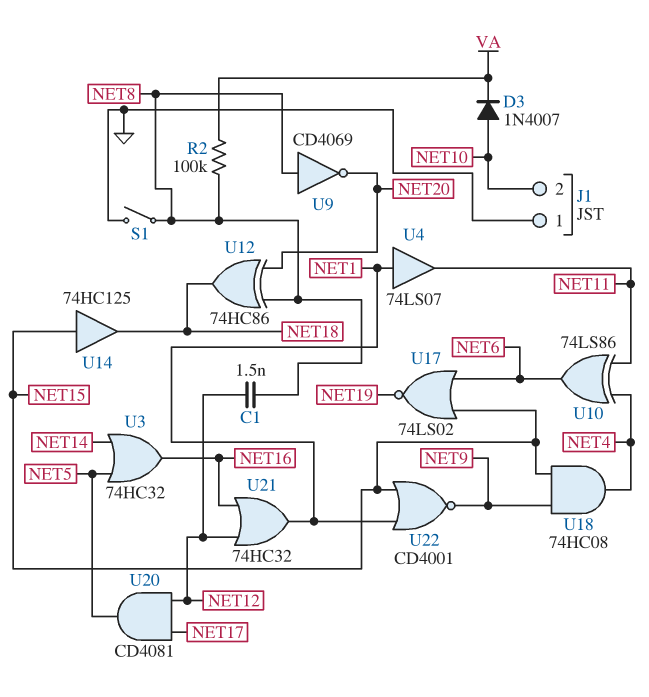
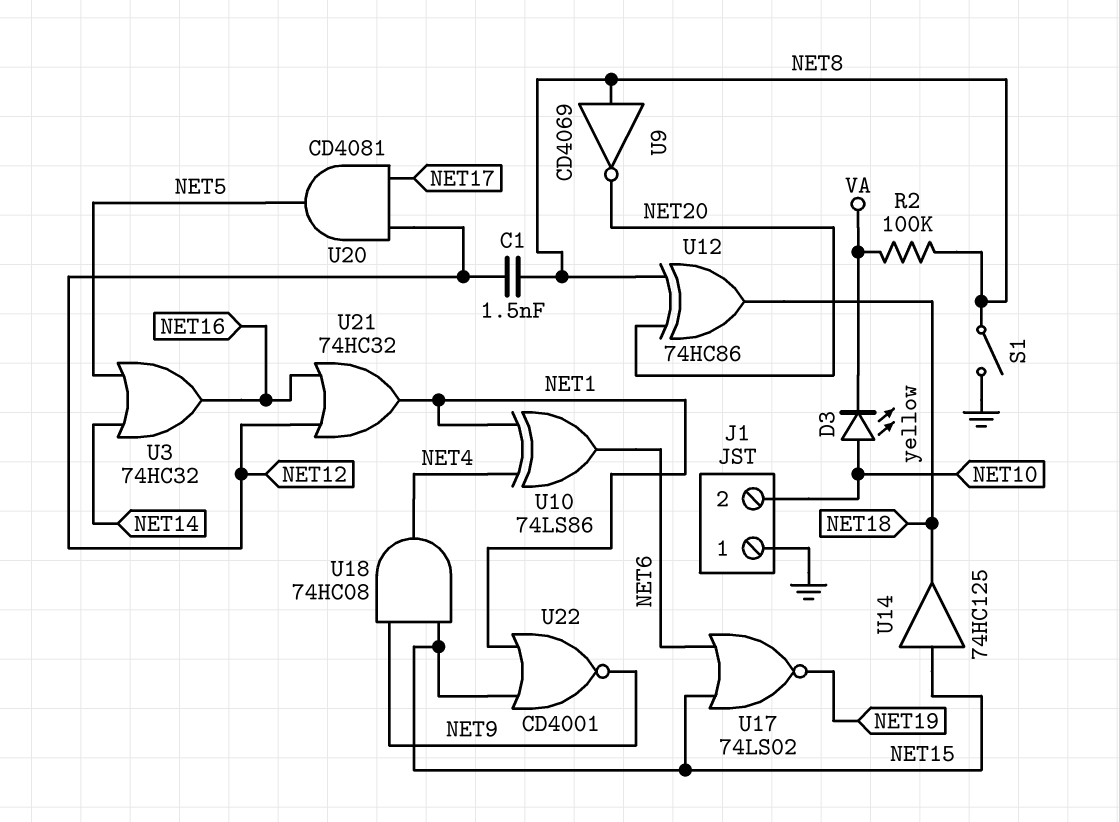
D3: diode 1N4007 (A NET10, K VA) -> LED yellow (A NET10, K VA)
U4: buffer 74LS07 (in NET1, out NET11) -> none
U10: XOR 74LS86 (in NET4, in NET11, out NET6) -> XOR 74LS86 (in NET1, in NET4, out NET6)

